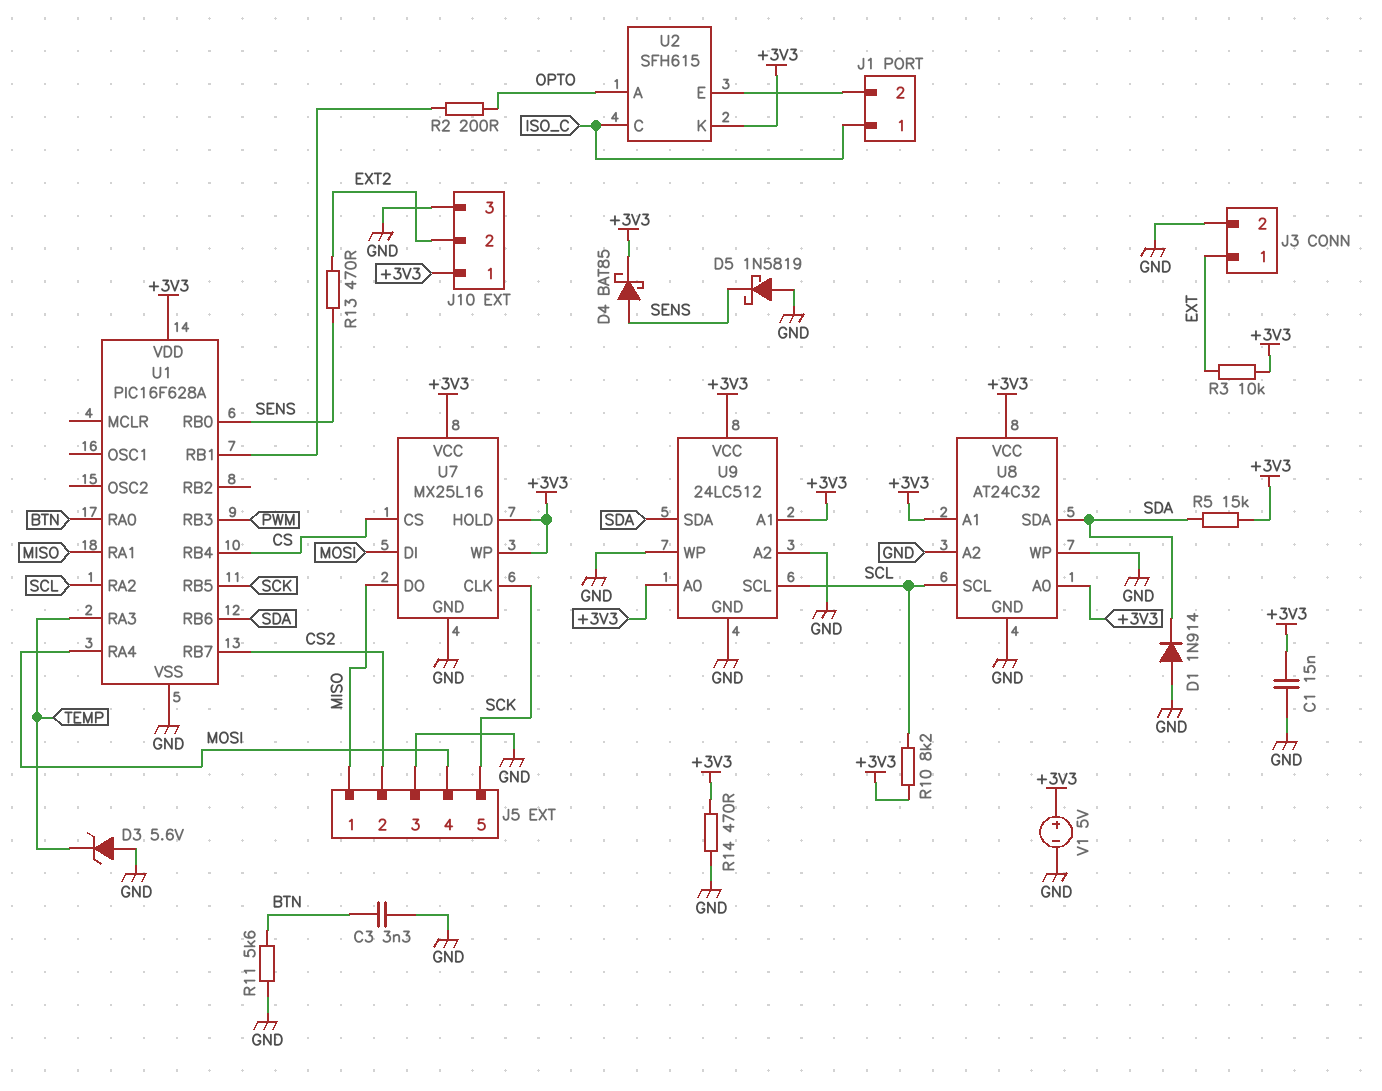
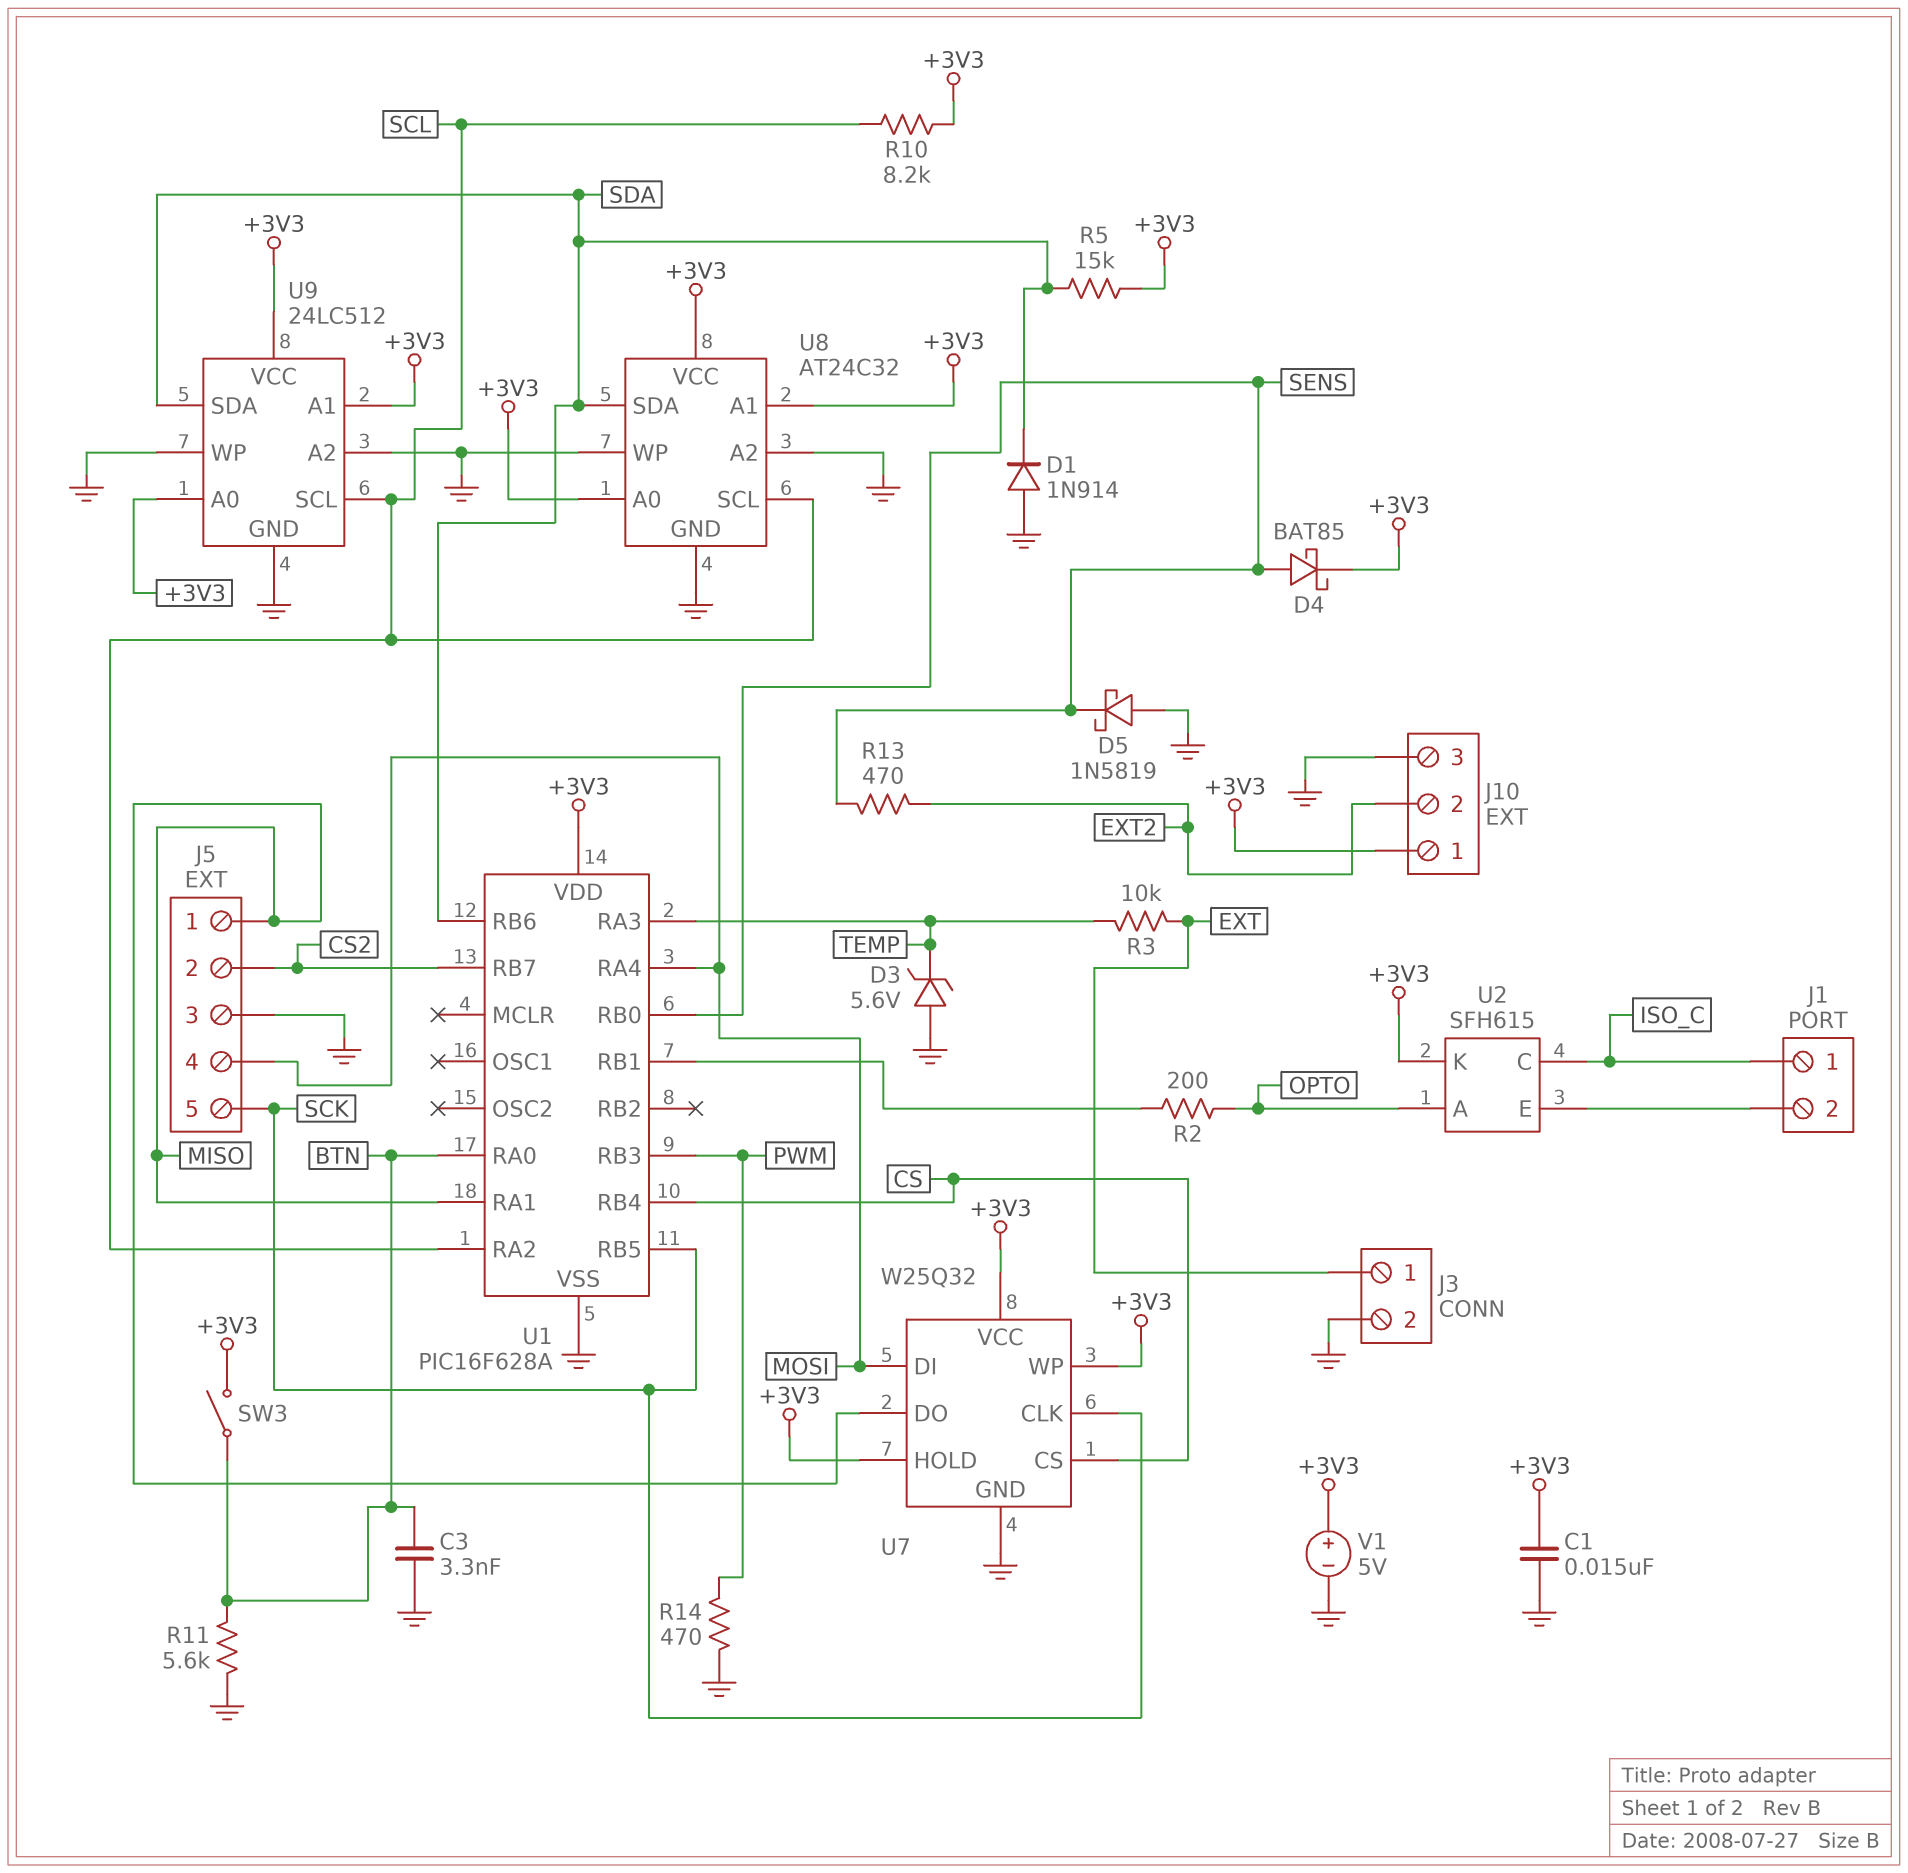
R3: 10k (+3V3, EXT) -> 10k (EXT, TEMP)
R14: 470 (+3V3, GND) -> 470 (GND, PWM)
SW3: none -> switch (+3V3, BTN)
U7: MX25L16 -> W25Q32

